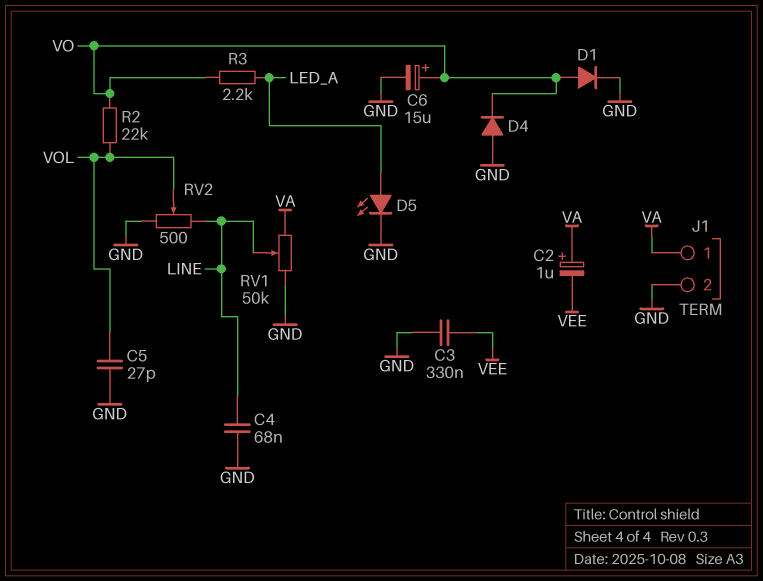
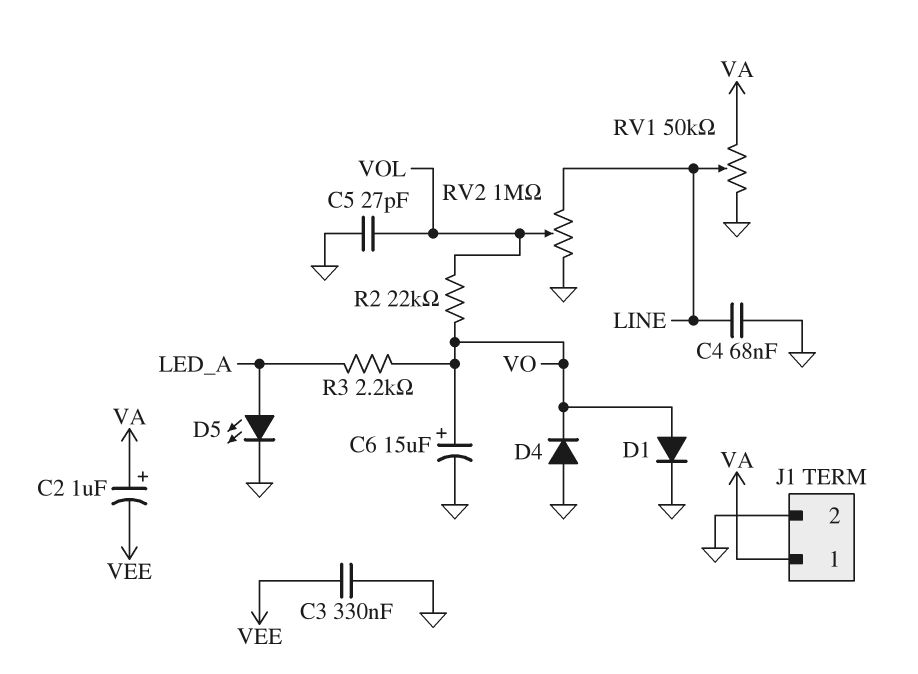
RV2: 500 (GND, LINE, wiper VOL) -> 1M (GND, LINE, wiper VOL)

